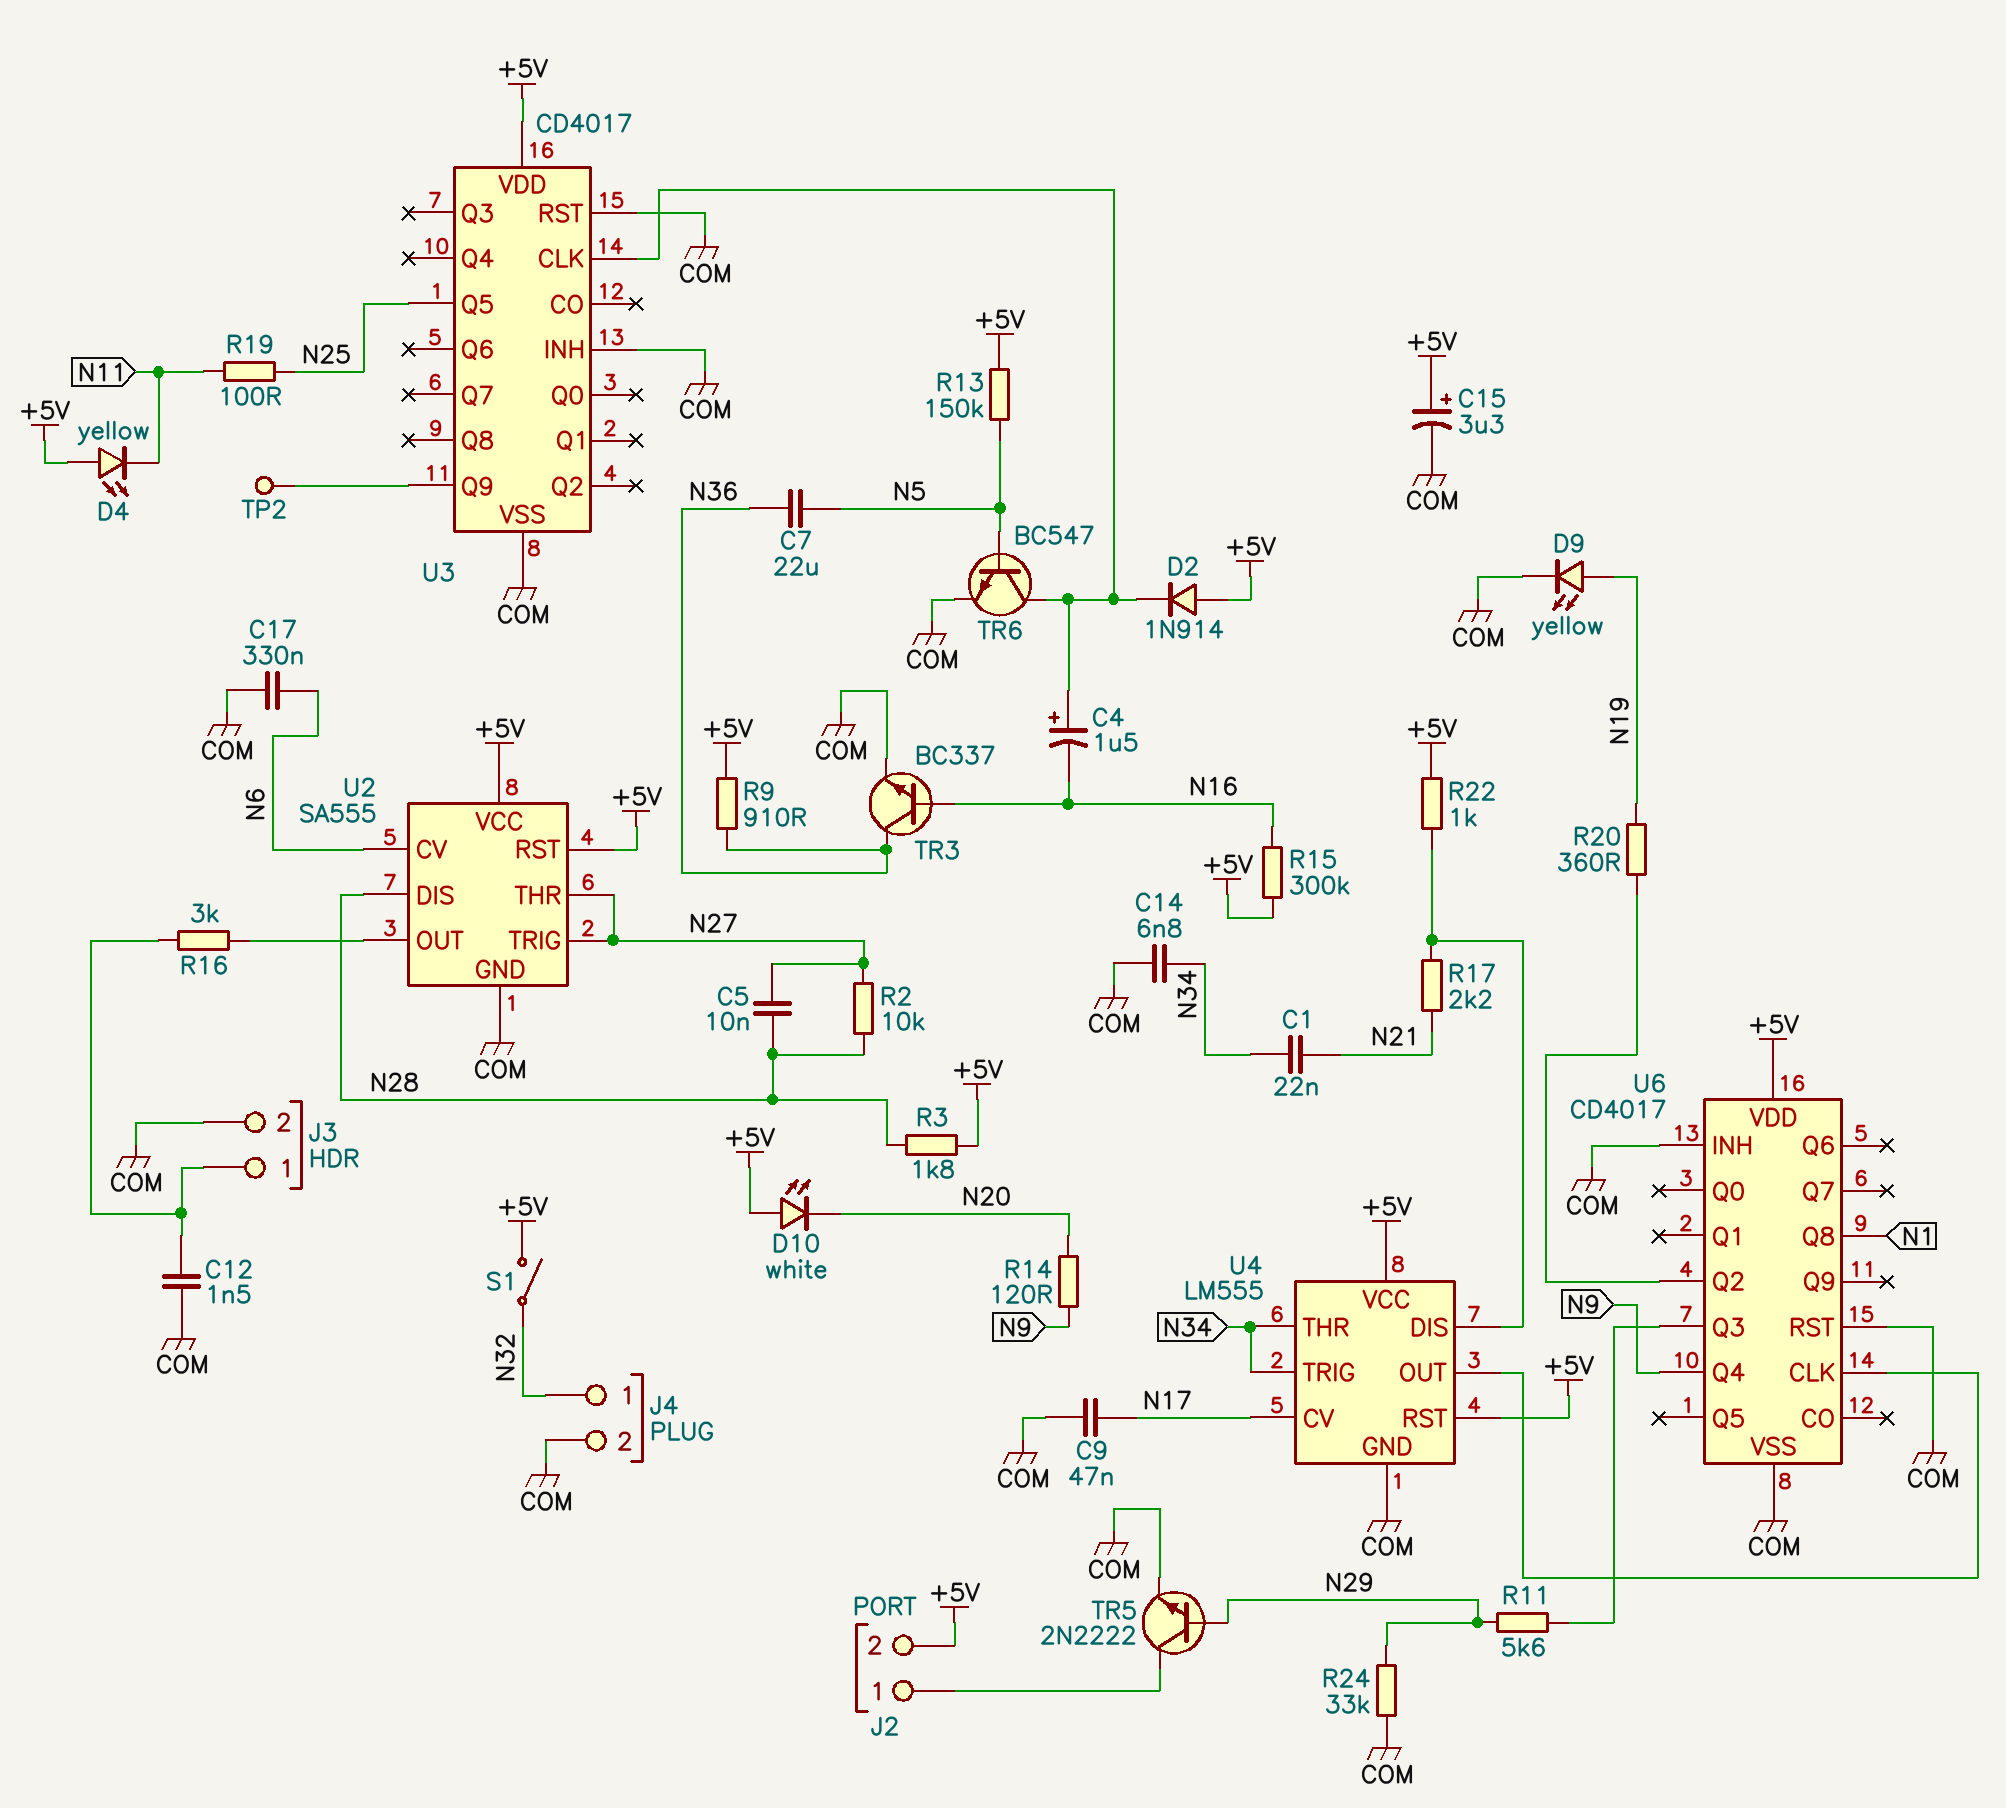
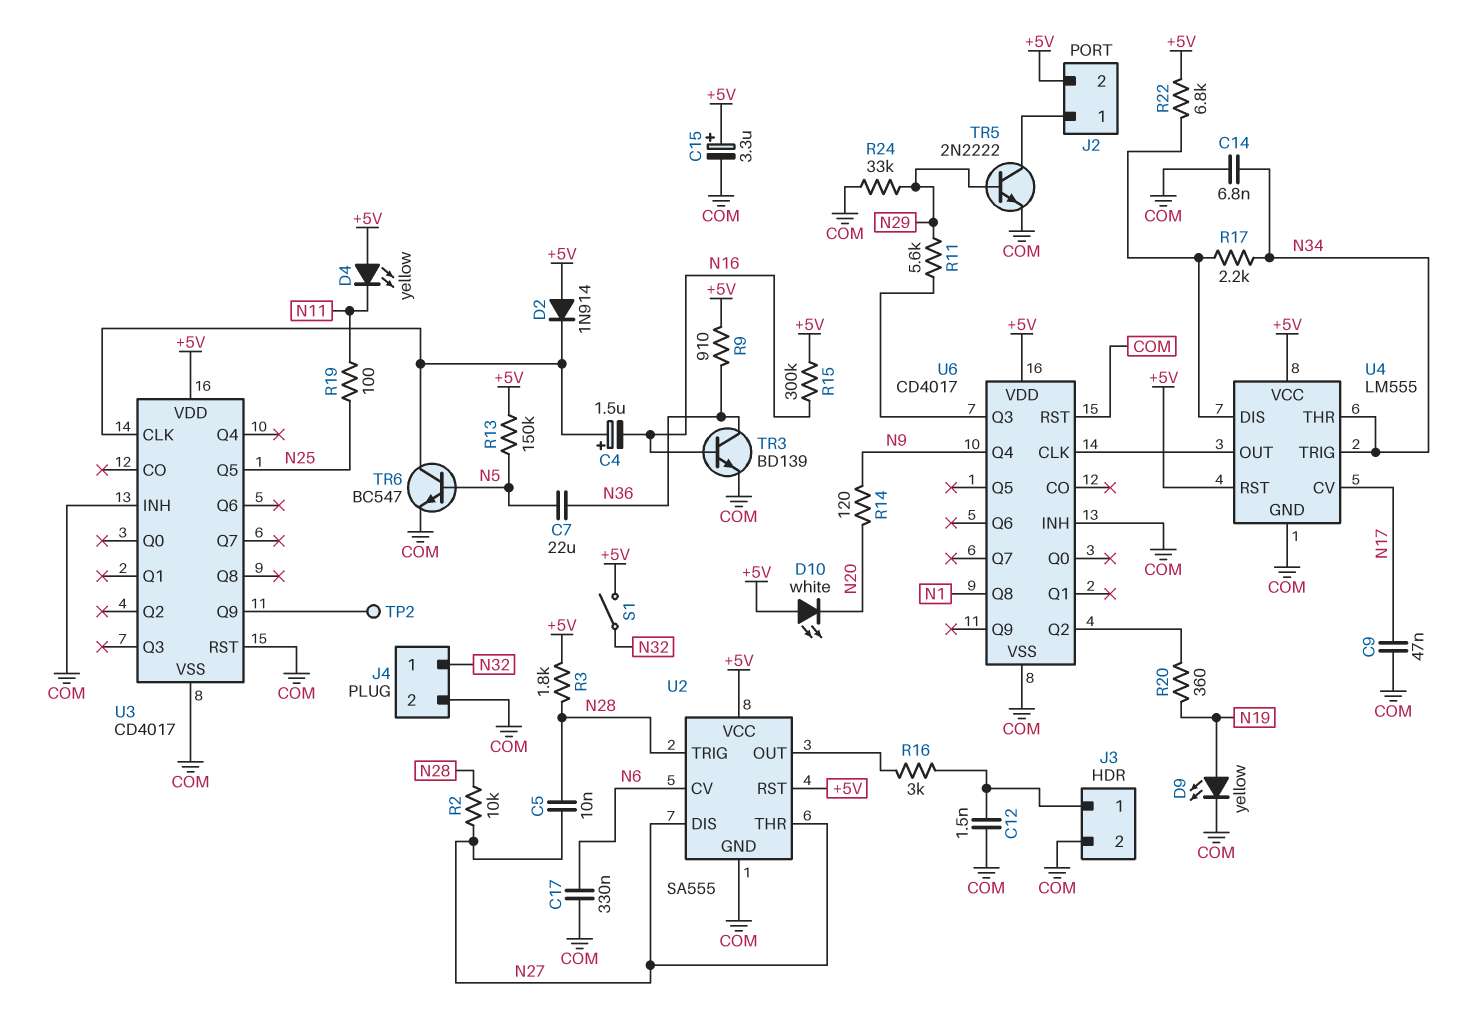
C1: 22nF (N21, N34) -> none
R17: 2.2k (N21, U4/DIS) -> 2.2k (N34, U4/DIS)
R22: 1k (+5V, U4/DIS) -> 6.8k (+5V, U4/DIS)
TR3: NPN BC337 (B N16, C N36, E COM) -> NPN BD139 (B N16, C N36, E COM)
U2 pin DIS: N28 -> N27
U2 pin TRIG: N27 -> N28

